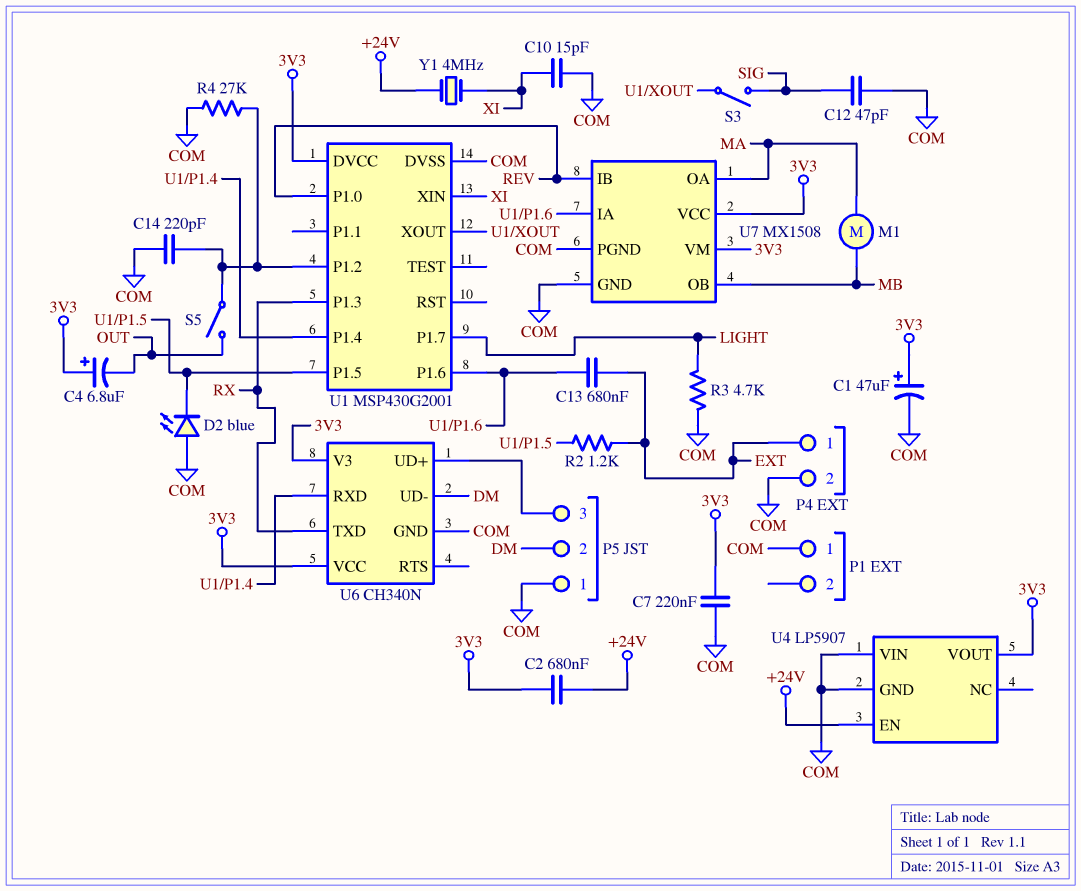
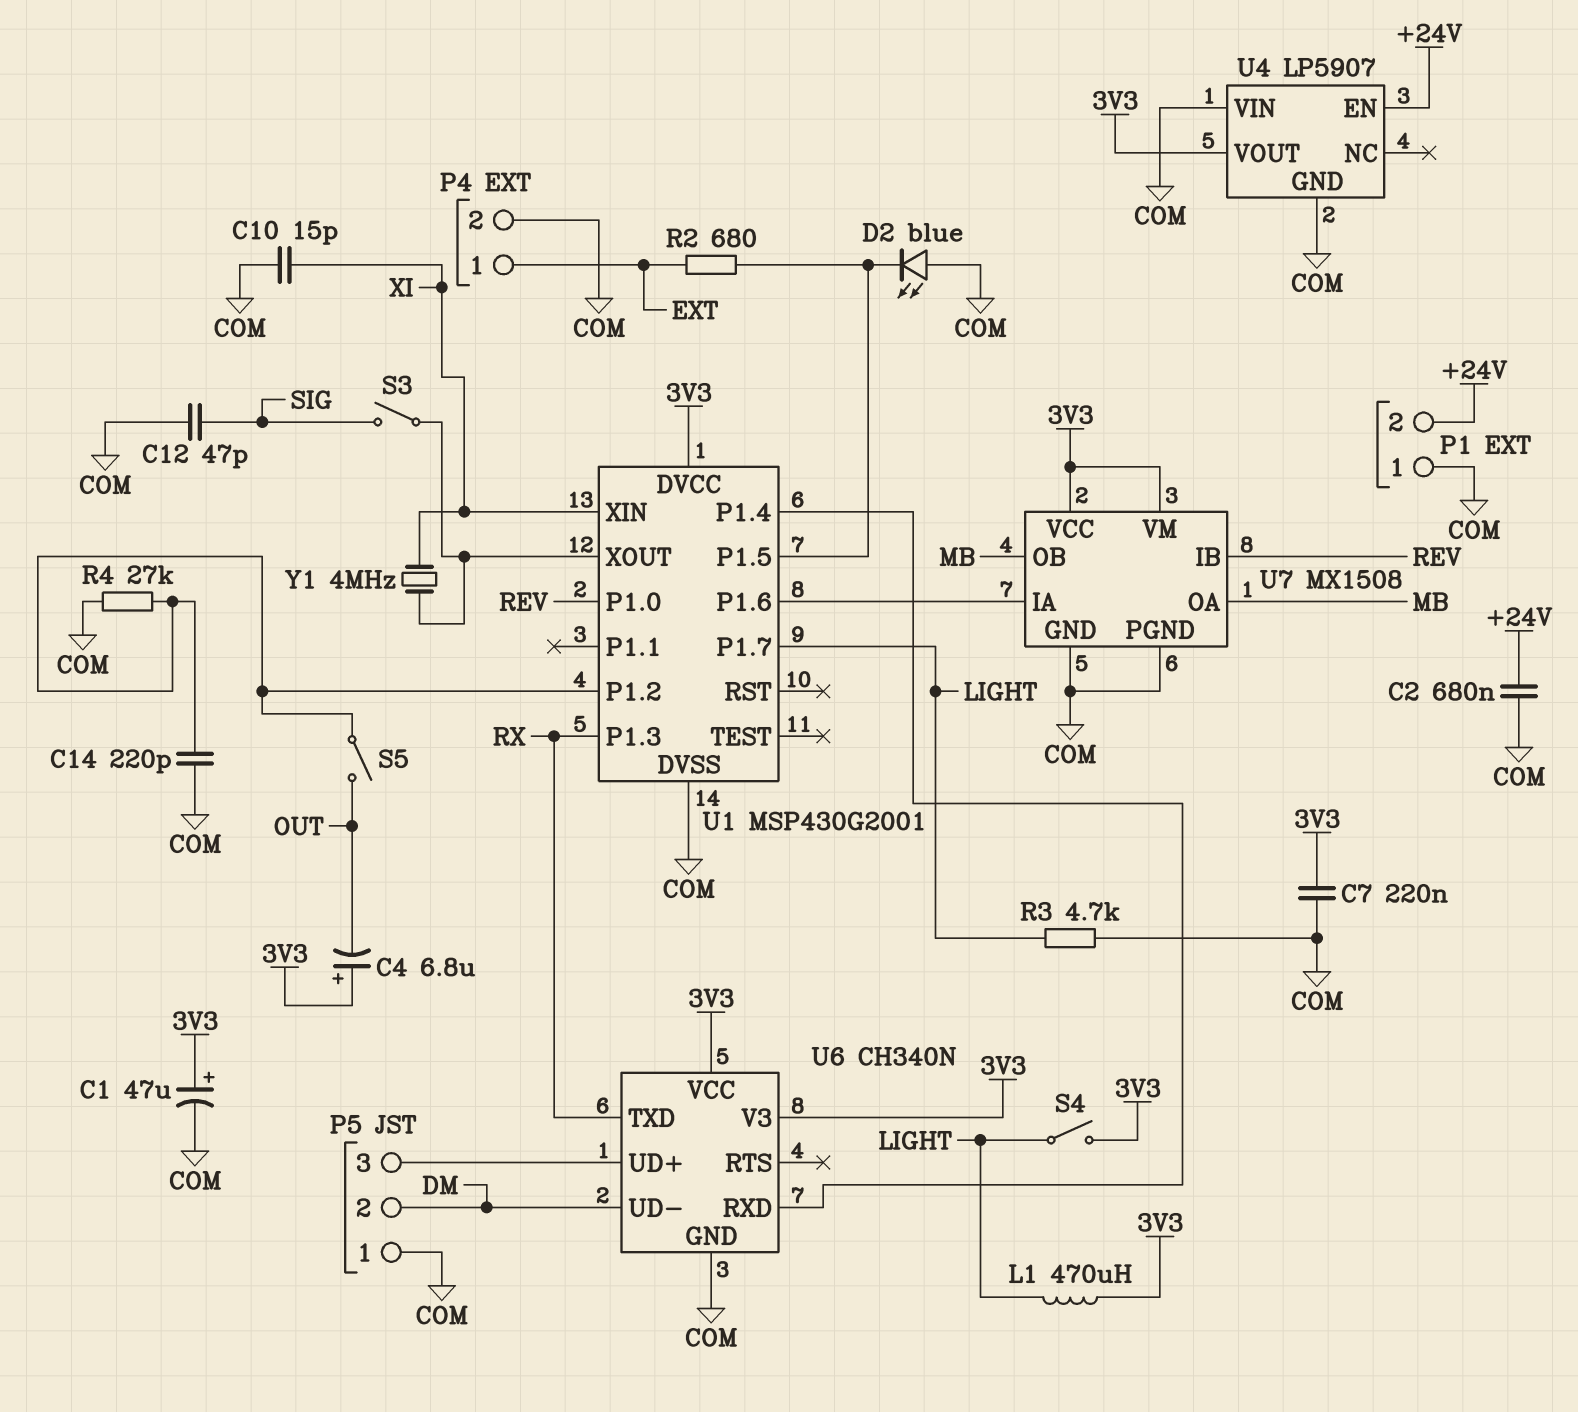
C2: 680nF (+24V, 3V3) -> 680nF (+24V, COM)
C13: 680nF (EXT, U1/P1.6) -> none
L1: none -> 470uH (3V3, LIGHT)
M1: motor (MA, MB) -> none
P1 pin 2: none -> +24V
R2: 1.2k (EXT, U1/P1.5) -> 680 (EXT, U1/P1.5)
S4: none -> switch (3V3, LIGHT)
U7 pin OA: MA -> MB
Y1: 4MHz (+24V, XI) -> 4MHz (U1/XOUT, XI)

